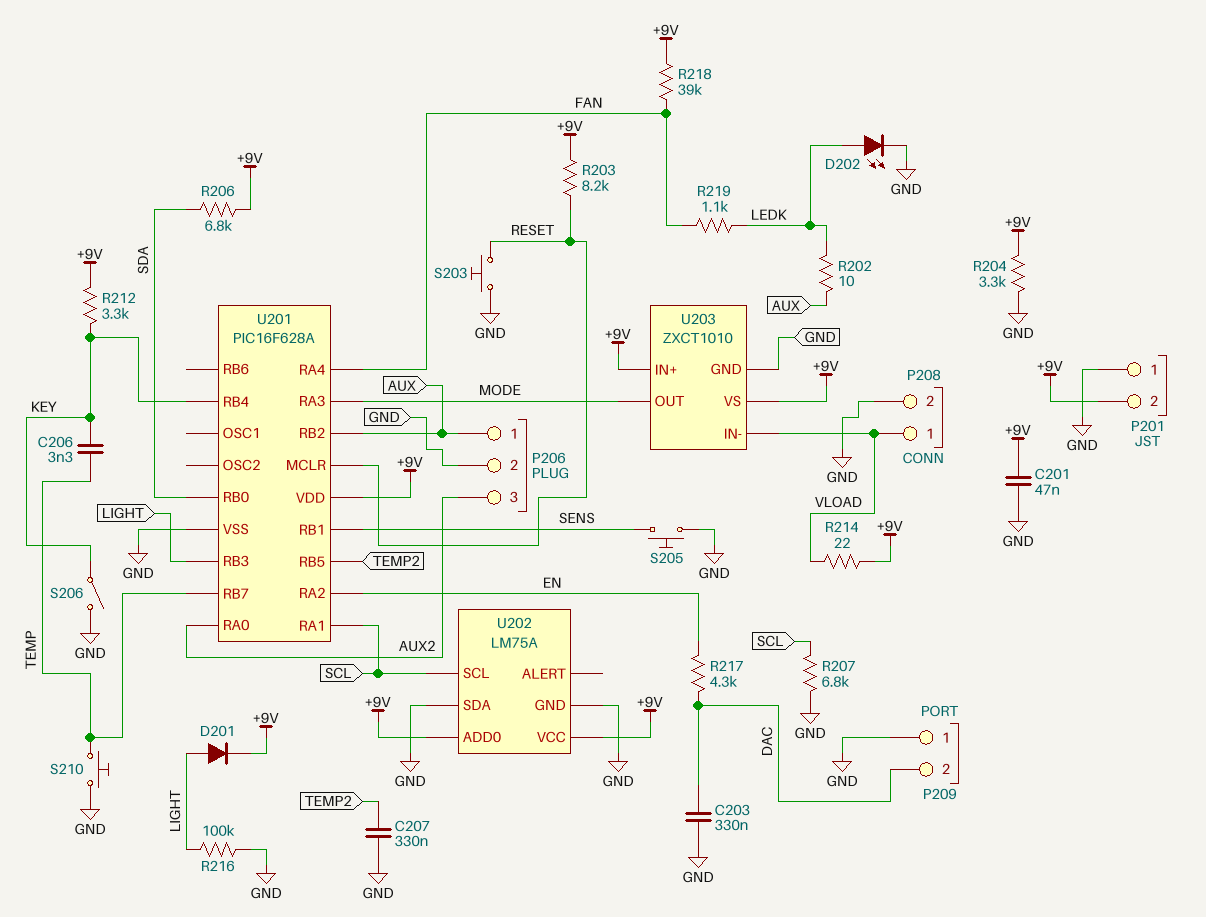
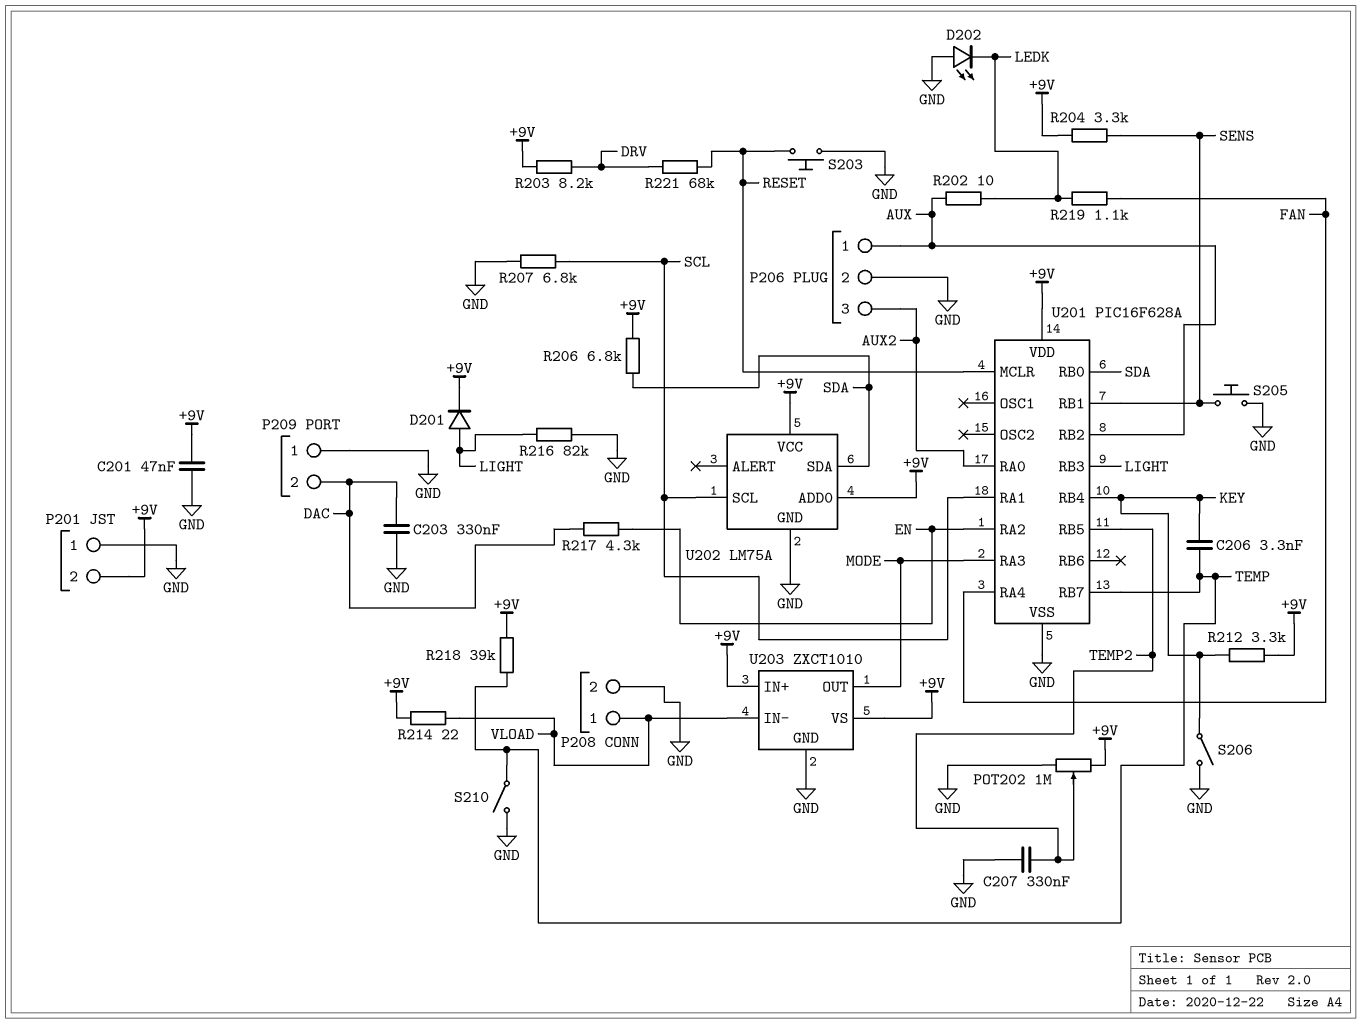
D202: LED (A LEDK, K GND) -> LED (A GND, K LEDK)
POT202: none -> 1M (+9V, GND, wiper TEMP2)
R203: 8.2k (+9V, RESET) -> 8.2k (+9V, DRV)
R204: 3.3k (+9V, GND) -> 3.3k (+9V, SENS)
R216: 100k (GND, LIGHT) -> 82k (GND, LIGHT)
R218: 39k (+9V, FAN) -> 39k (+9V, TEMP)
R221: none -> 68k (DRV, RESET)
S210: button (GND, TEMP) -> switch (GND, TEMP)
U202 pin SDA: GND -> SDA

